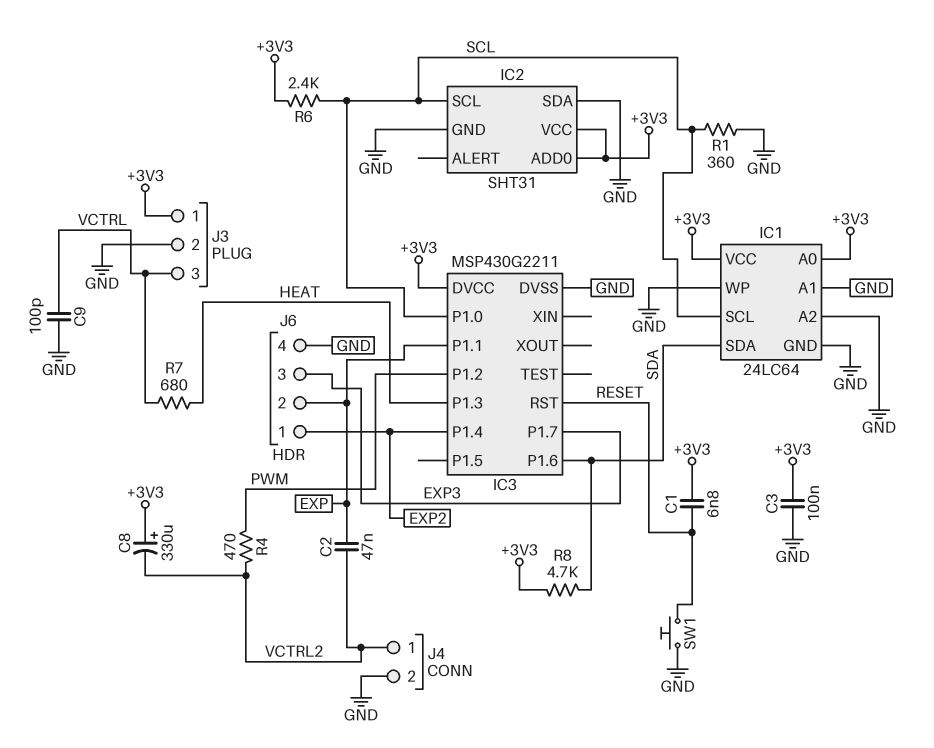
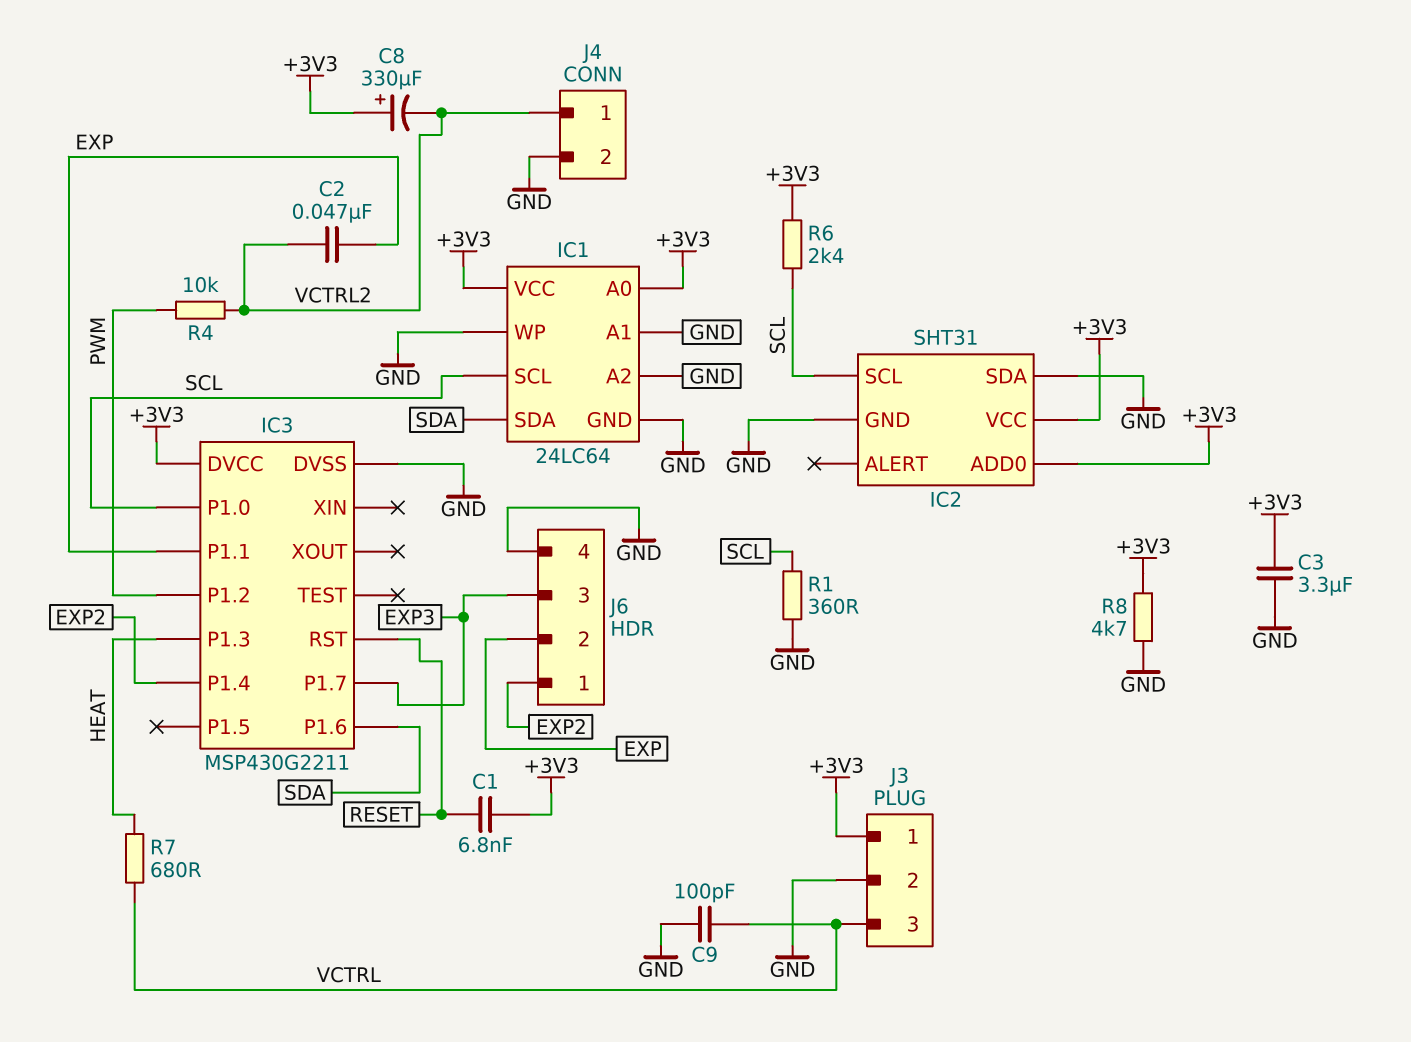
C3: 100nF (+3V3, GND) -> 3.3uF (+3V3, GND)
R4: 470 (PWM, VCTRL2) -> 10k (PWM, VCTRL2)
R8: 4.7k (+3V3, SDA) -> 4.7k (+3V3, GND)
SW1: button (GND, RESET) -> none

